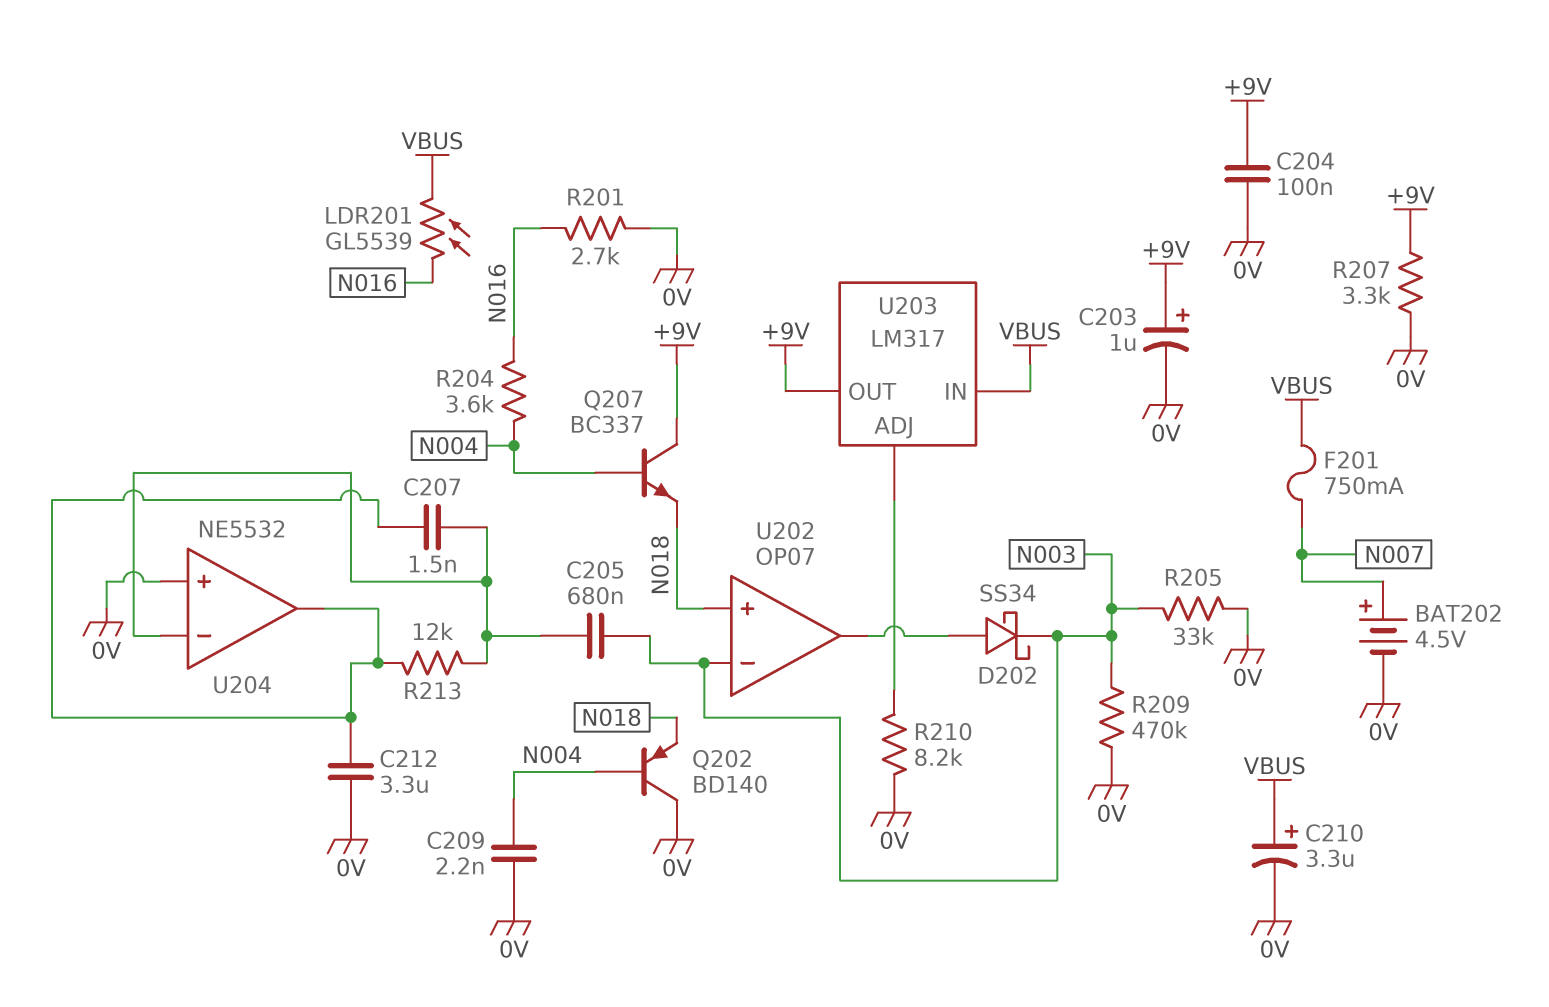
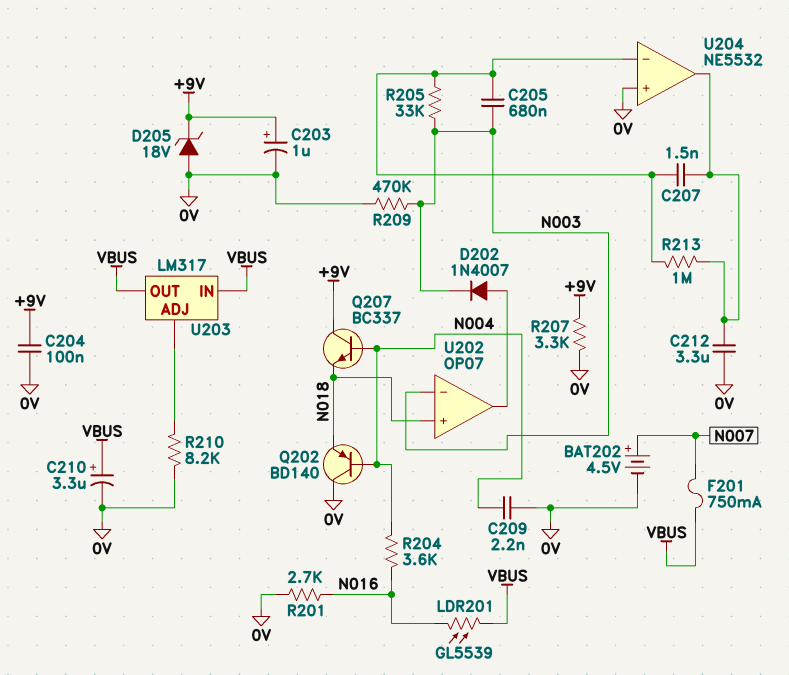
D202: schottky SS34 (A U202/out, K N003) -> diode 1N4007 (A U202/out, K N003)
D205: none -> zener 18V (A 0V, K +9V)
R205: 33k (0V, N003) -> 33k (N003, U204/in-)
R213: 12k (U204/in-, U204/out) -> 1M (U204/in-, U204/out)
U203 pin OUT: +9V -> VBUS

